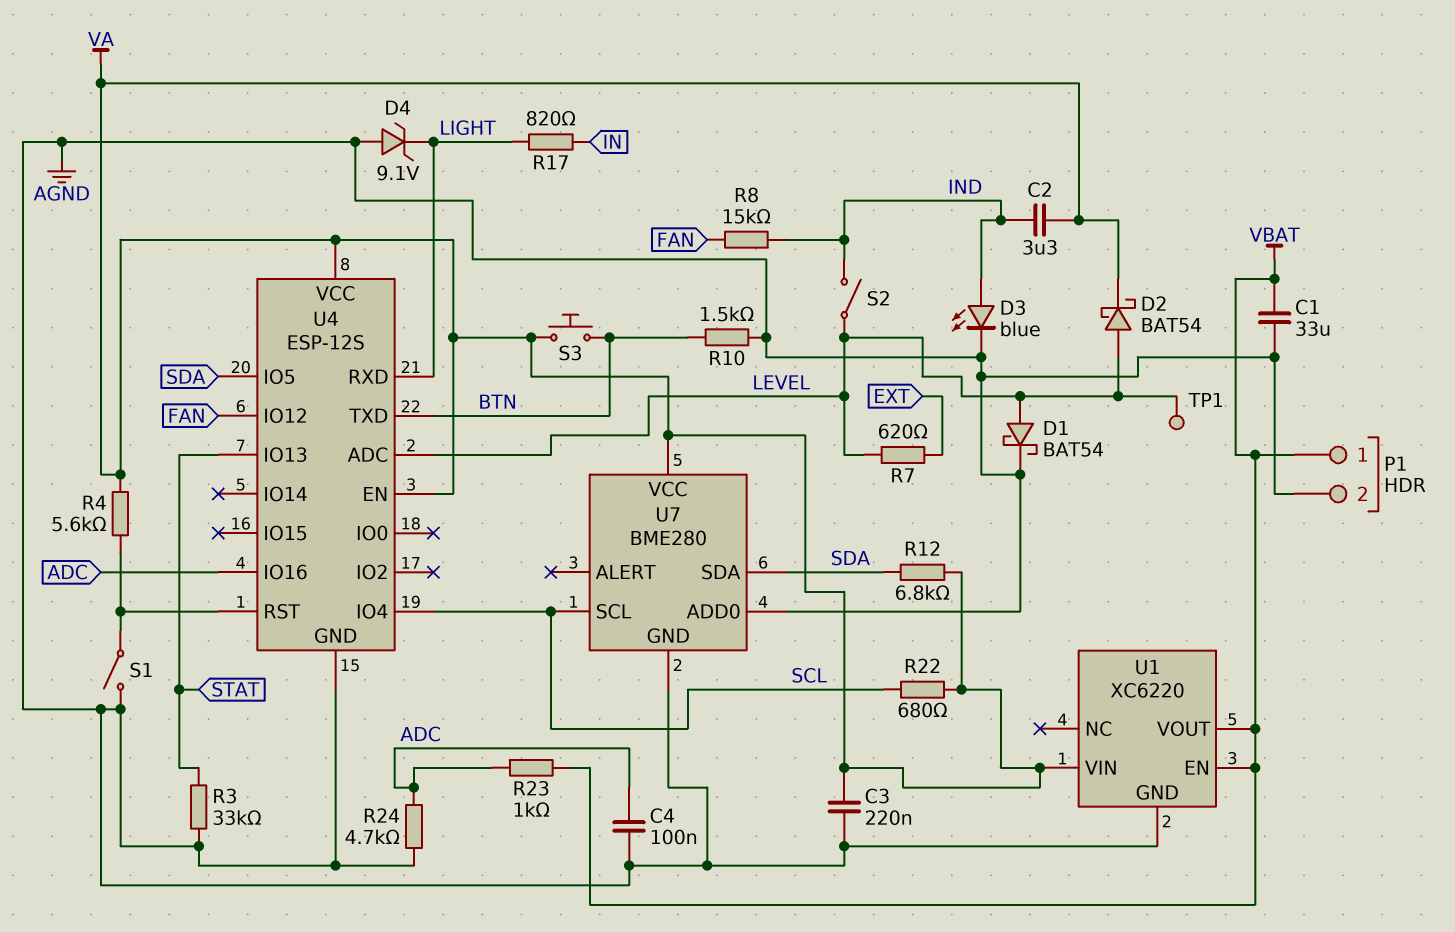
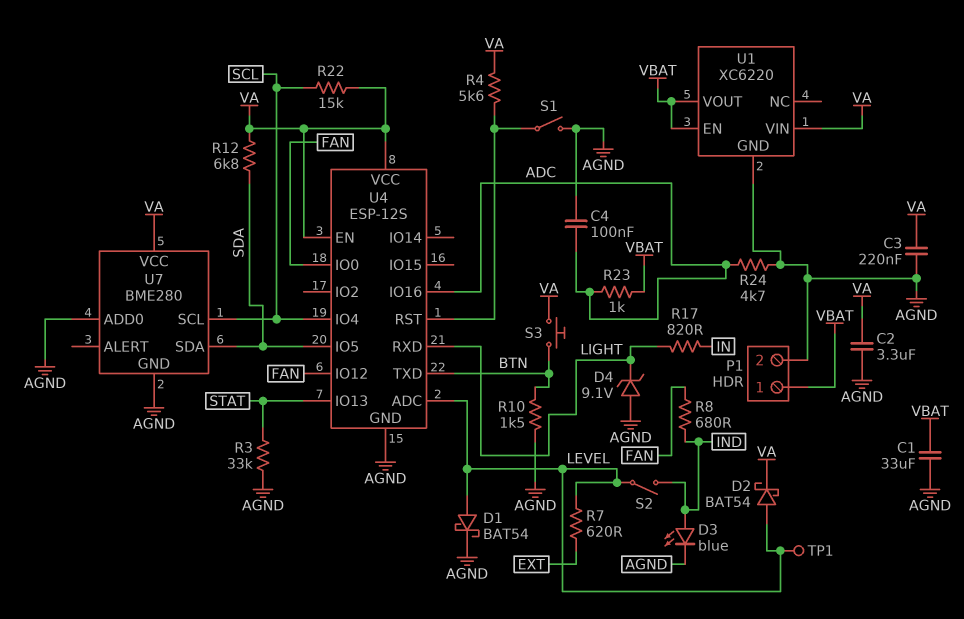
C2: 3.3uF (IND, VA) -> 3.3uF (AGND, VA)
R8: 15k (FAN, IND) -> 680 (FAN, IND)
R22: 680 (SCL, VA) -> 15k (SCL, VA)
U4 pin IO0: none -> FAN

